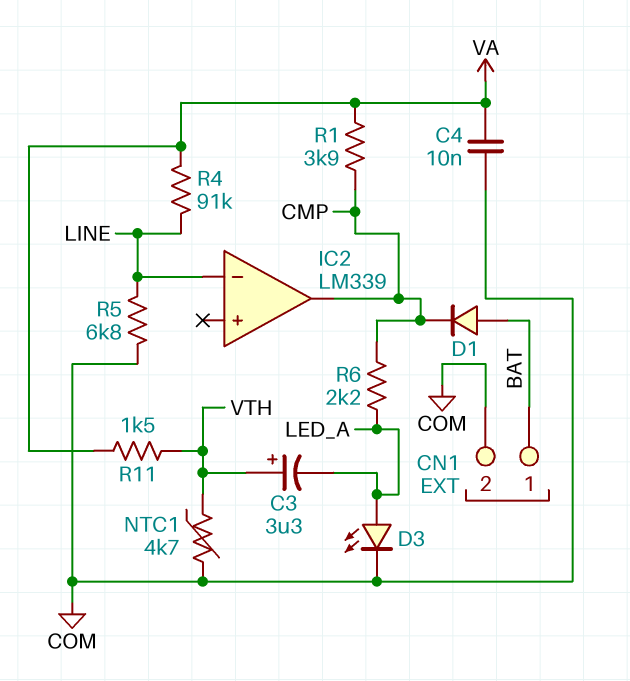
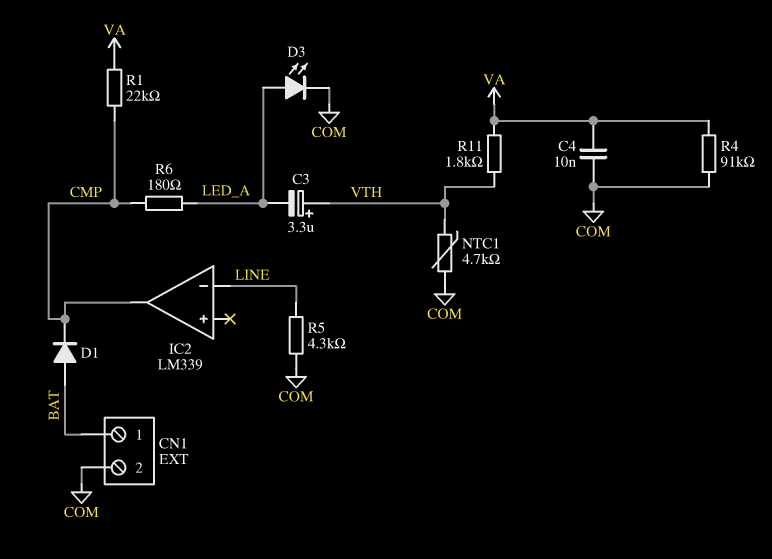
R1: 3.9k (CMP, VA) -> 22k (CMP, VA)
R4: 91k (LINE, VA) -> 91k (COM, VA)
R5: 6.8k (COM, LINE) -> 4.3k (COM, LINE)
R6: 2.2k (CMP, LED_A) -> 180 (CMP, LED_A)
R11: 1.5k (VA, VTH) -> 1.8k (VA, VTH)

